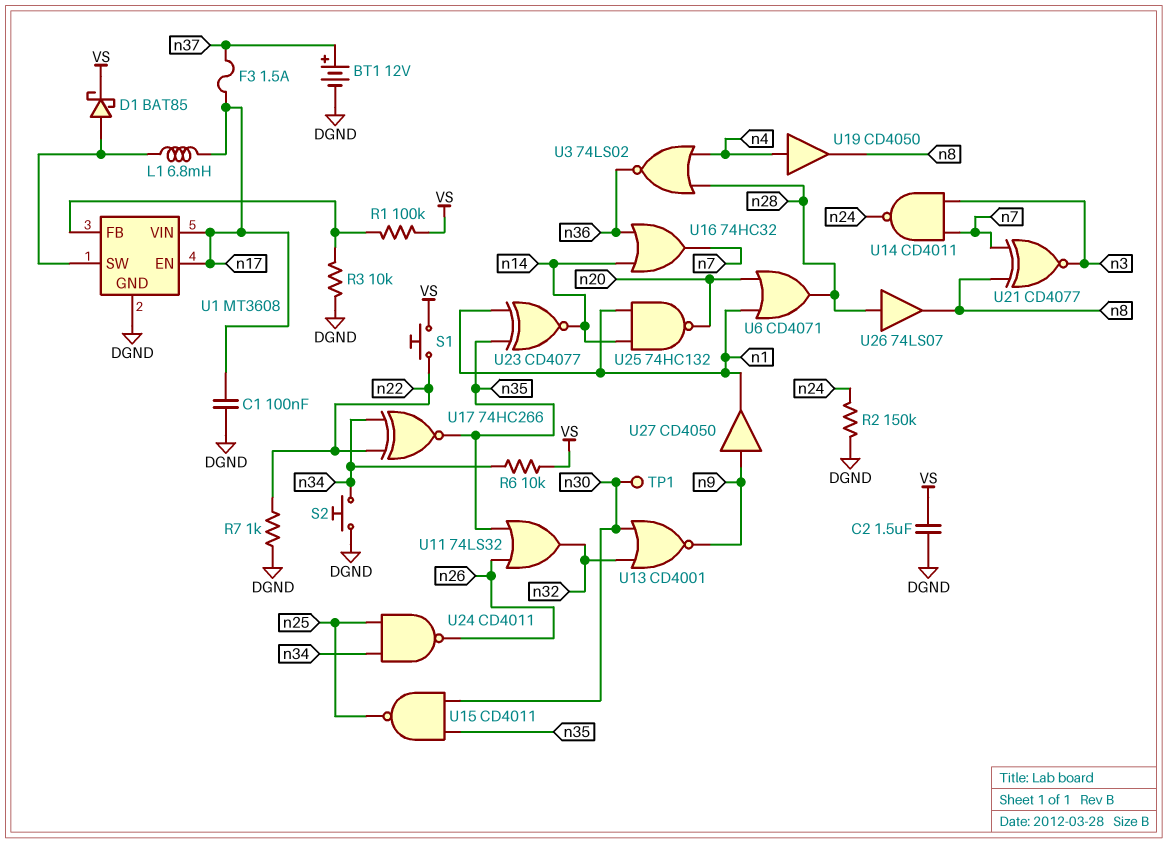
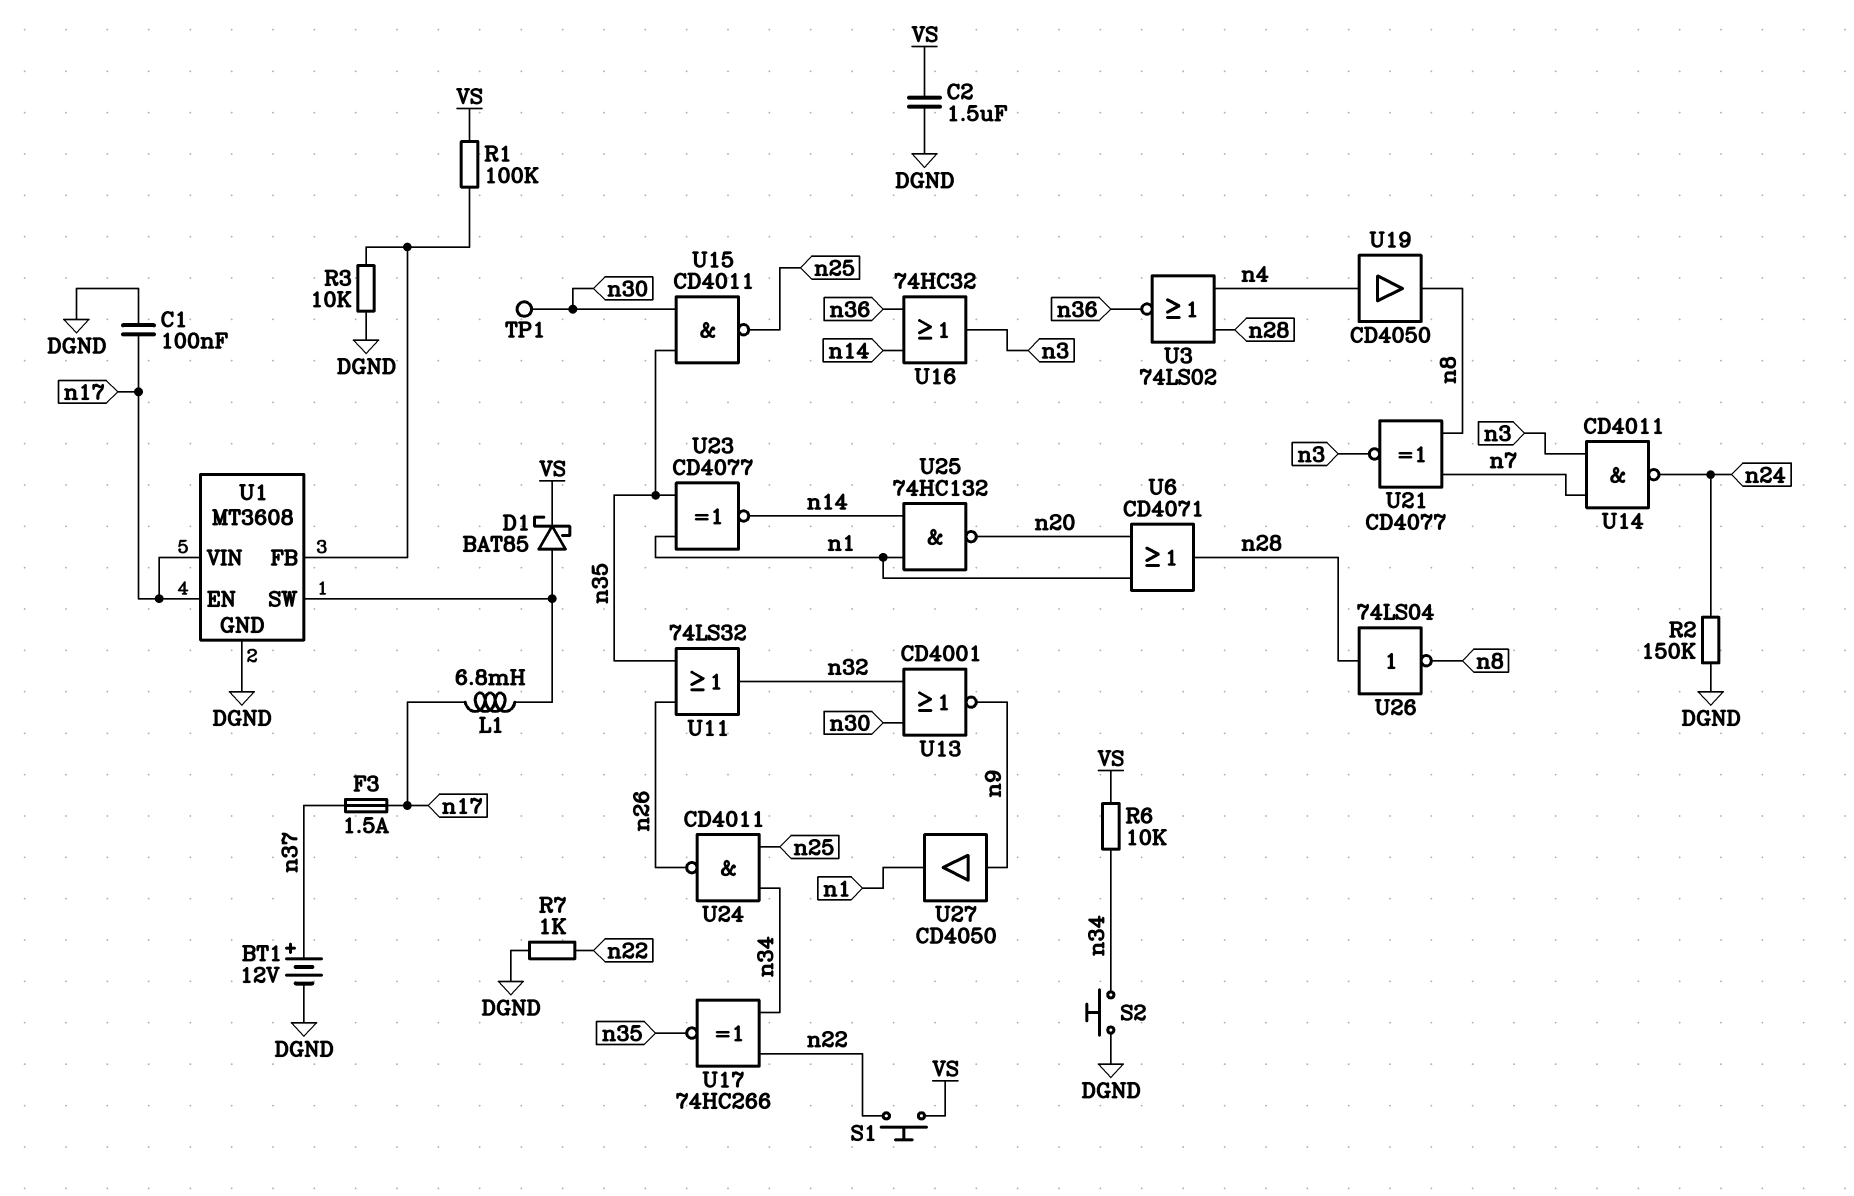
U16: OR 74HC32 (in n14, in n36, out n7) -> OR 74HC32 (in n14, in n36, out n3)
U26: buffer 74LS07 (in n28, out n8) -> NOT 74LS04 (in n28, out n8)

